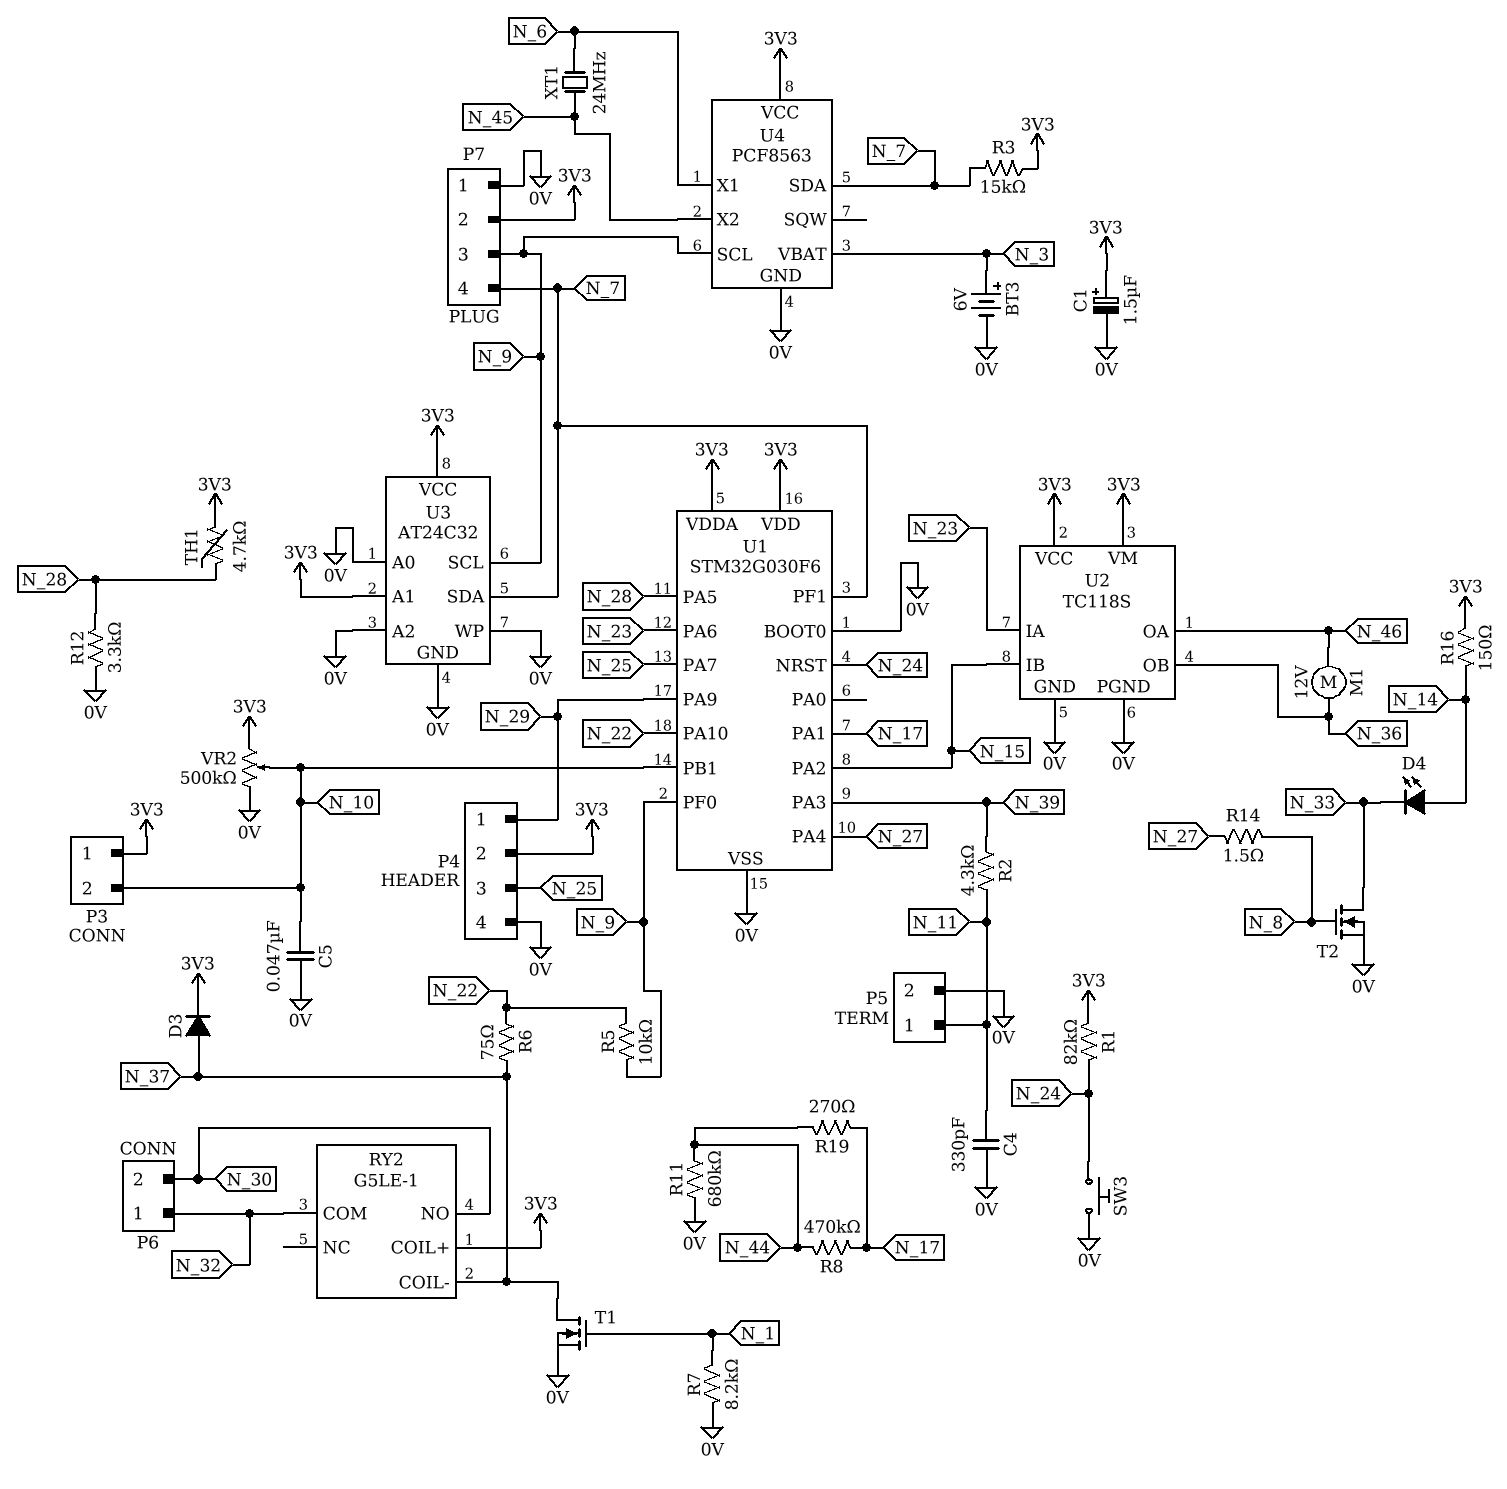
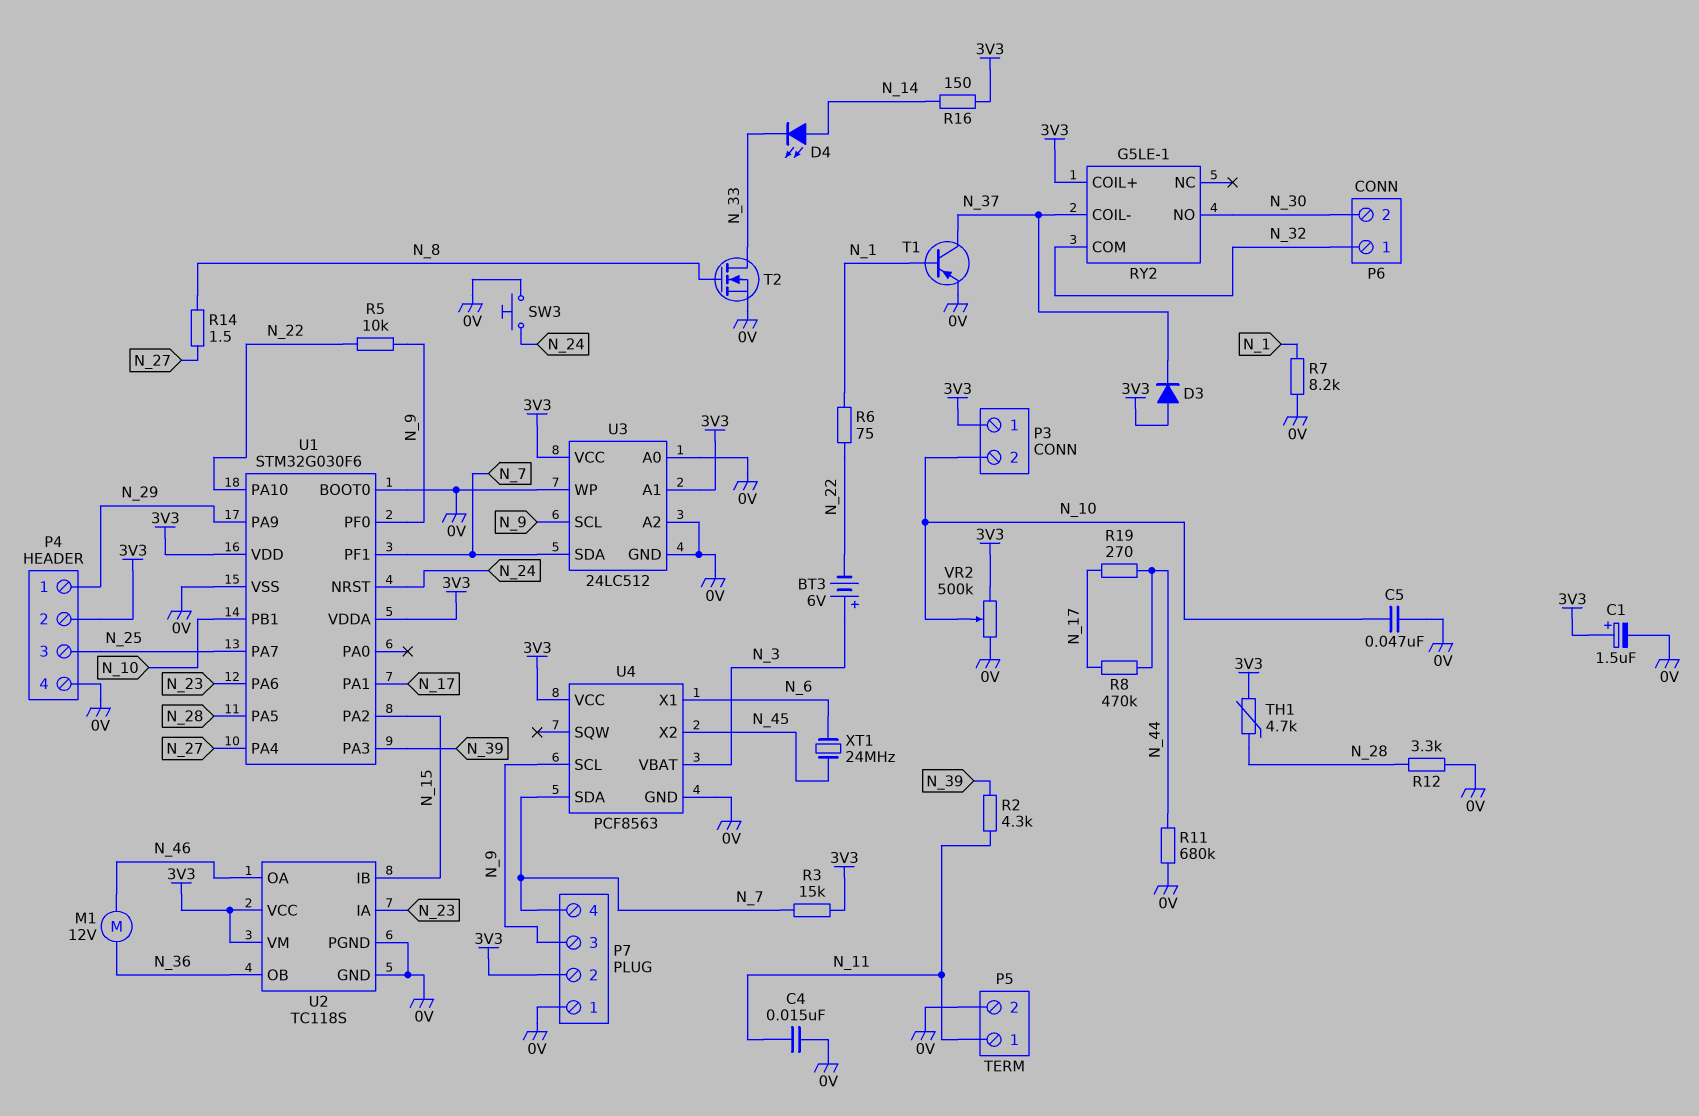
BT3: 6V (plus N_3, minus 0V) -> 6V (plus N_3, minus N_22)
C4: 330pF (0V, N_11) -> 15nF (0V, N_11)
D3: diode (A N_37, K 3V3) -> diode (A 3V3, K N_37)
R1: 82k (3V3, N_24) -> none
R6: 75 (N_22, N_37) -> 75 (N_1, N_22)
T1: NMOS (G N_1, D N_37, S 0V) -> PNP (B N_1, C N_37, E 0V)
U3: AT24C32 -> 24LC512

